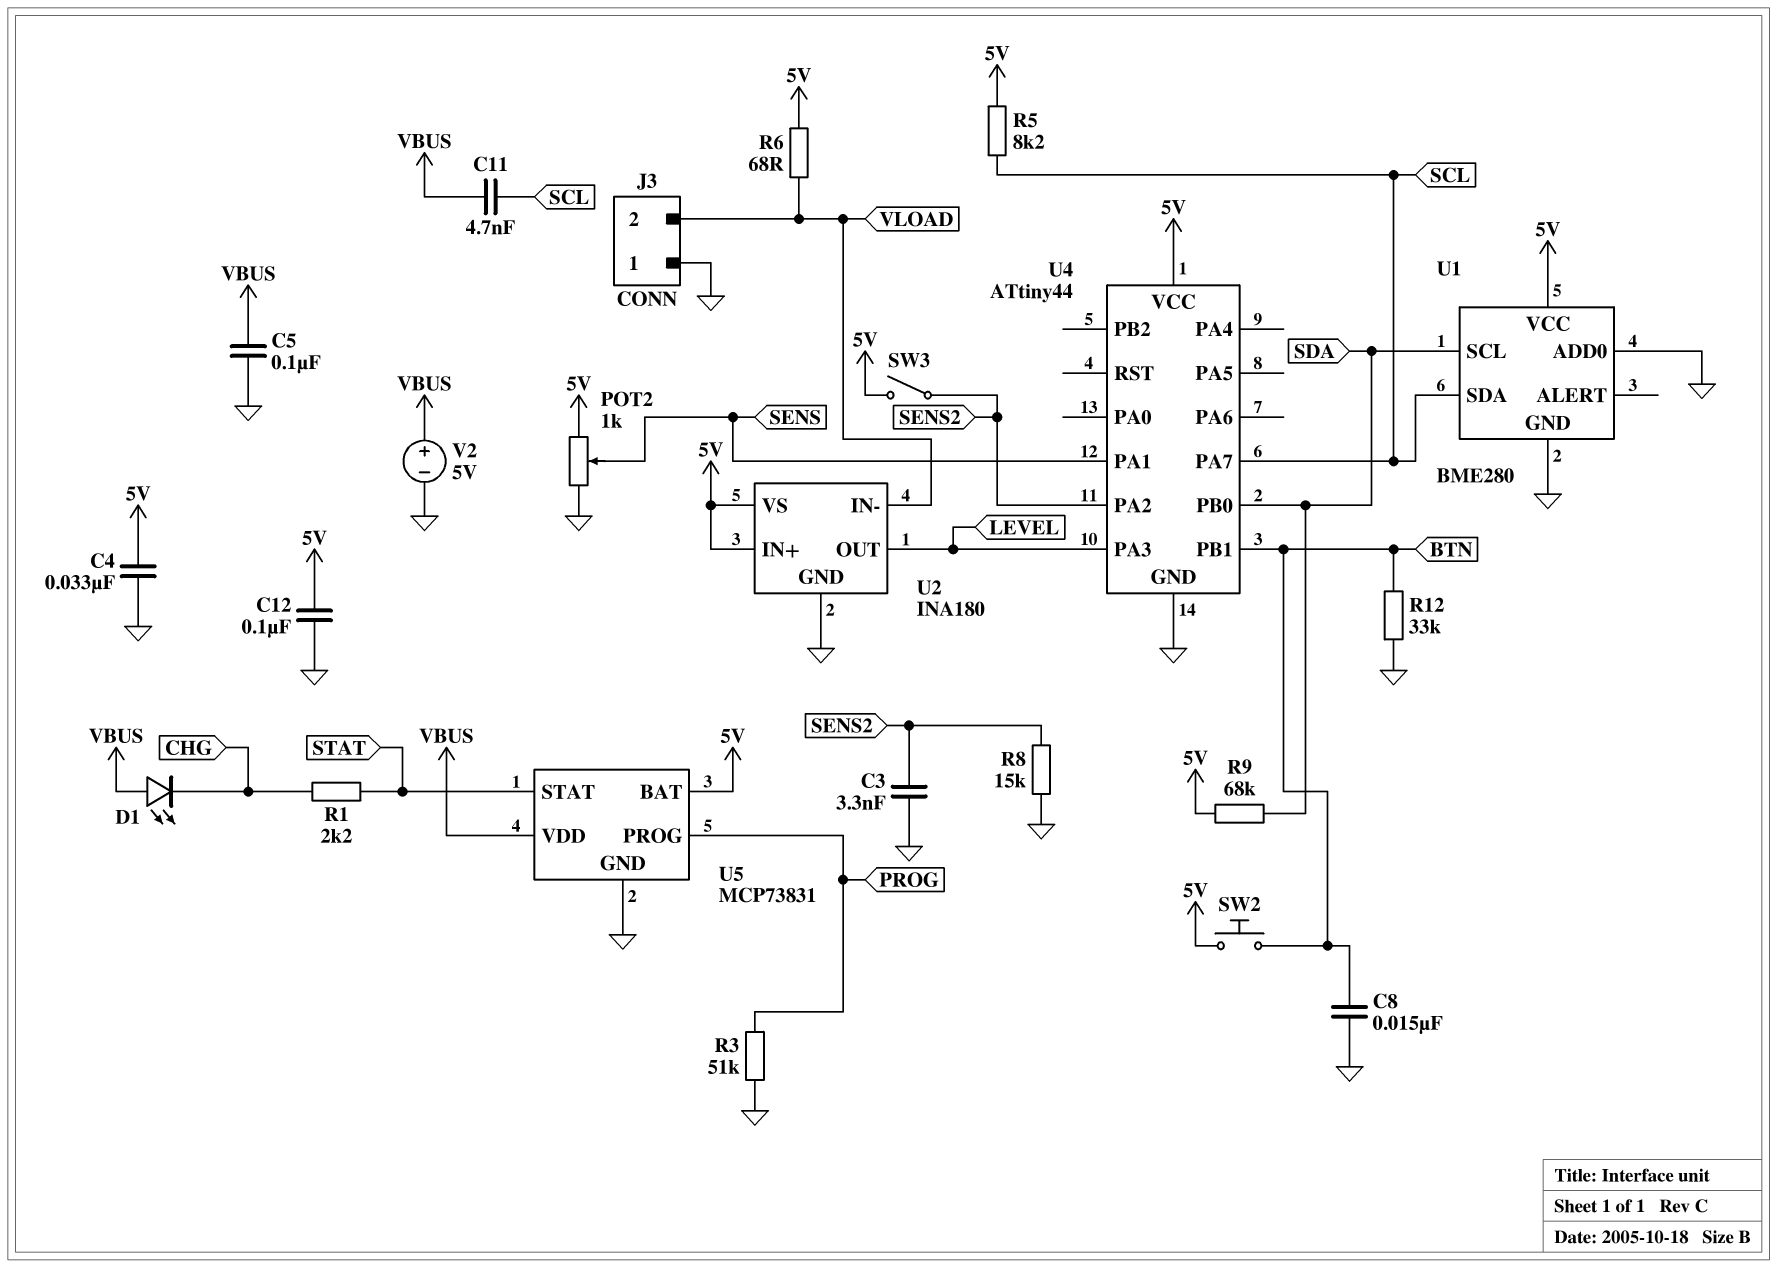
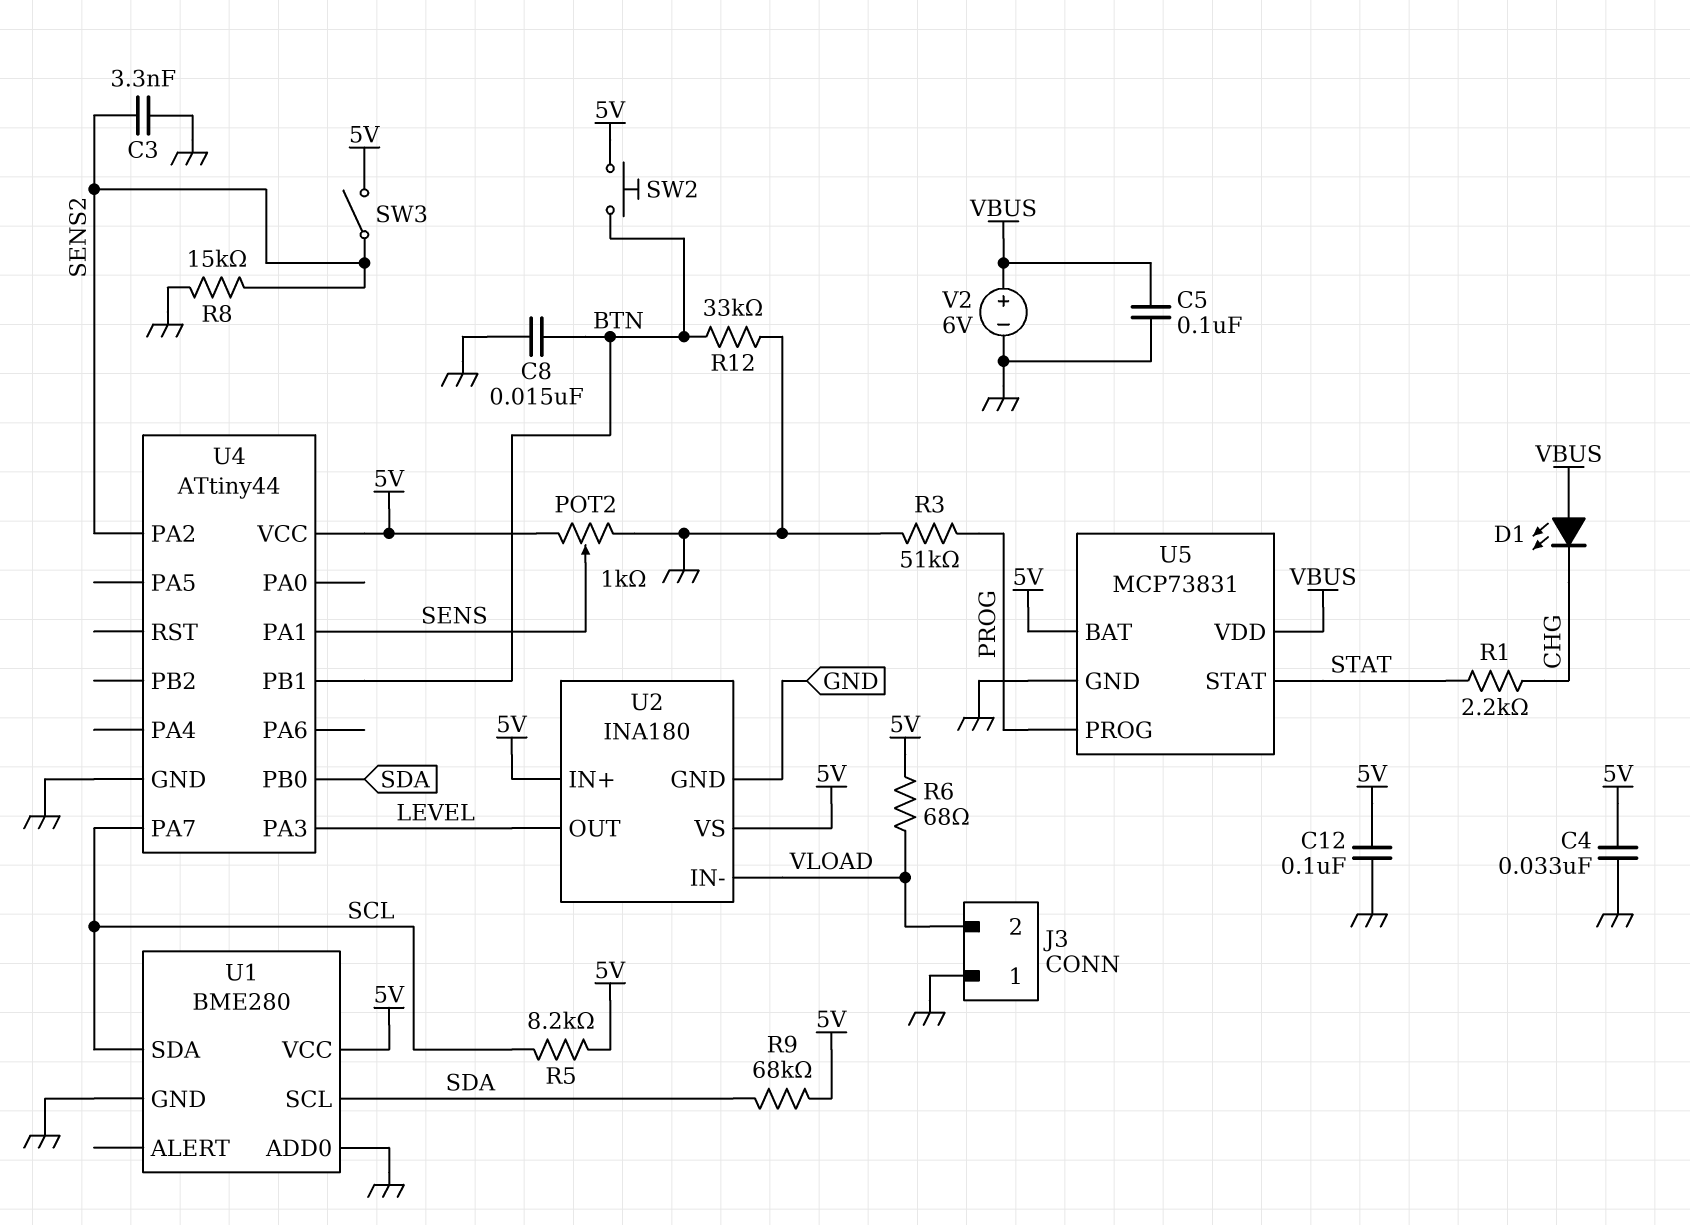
C11: 4.7nF (SCL, VBUS) -> none
V2: 5V (plus VBUS, minus GND) -> 6V (plus VBUS, minus GND)

